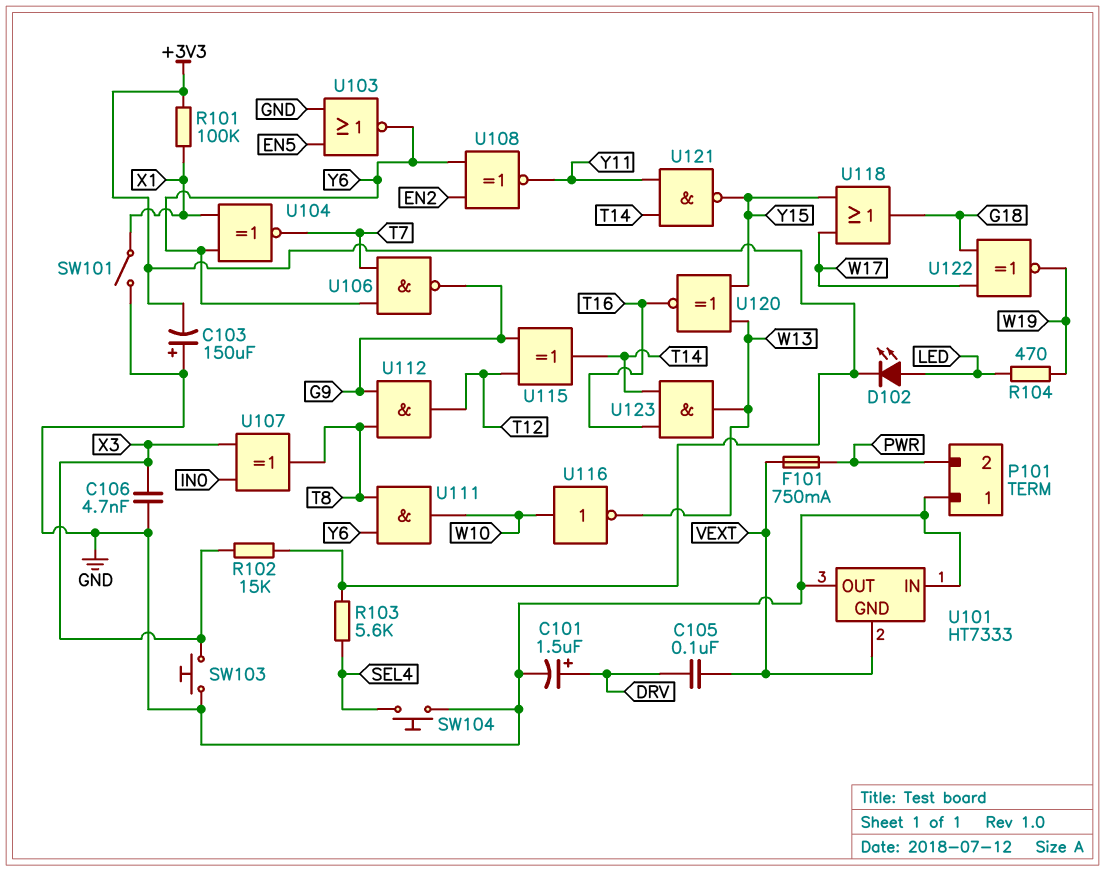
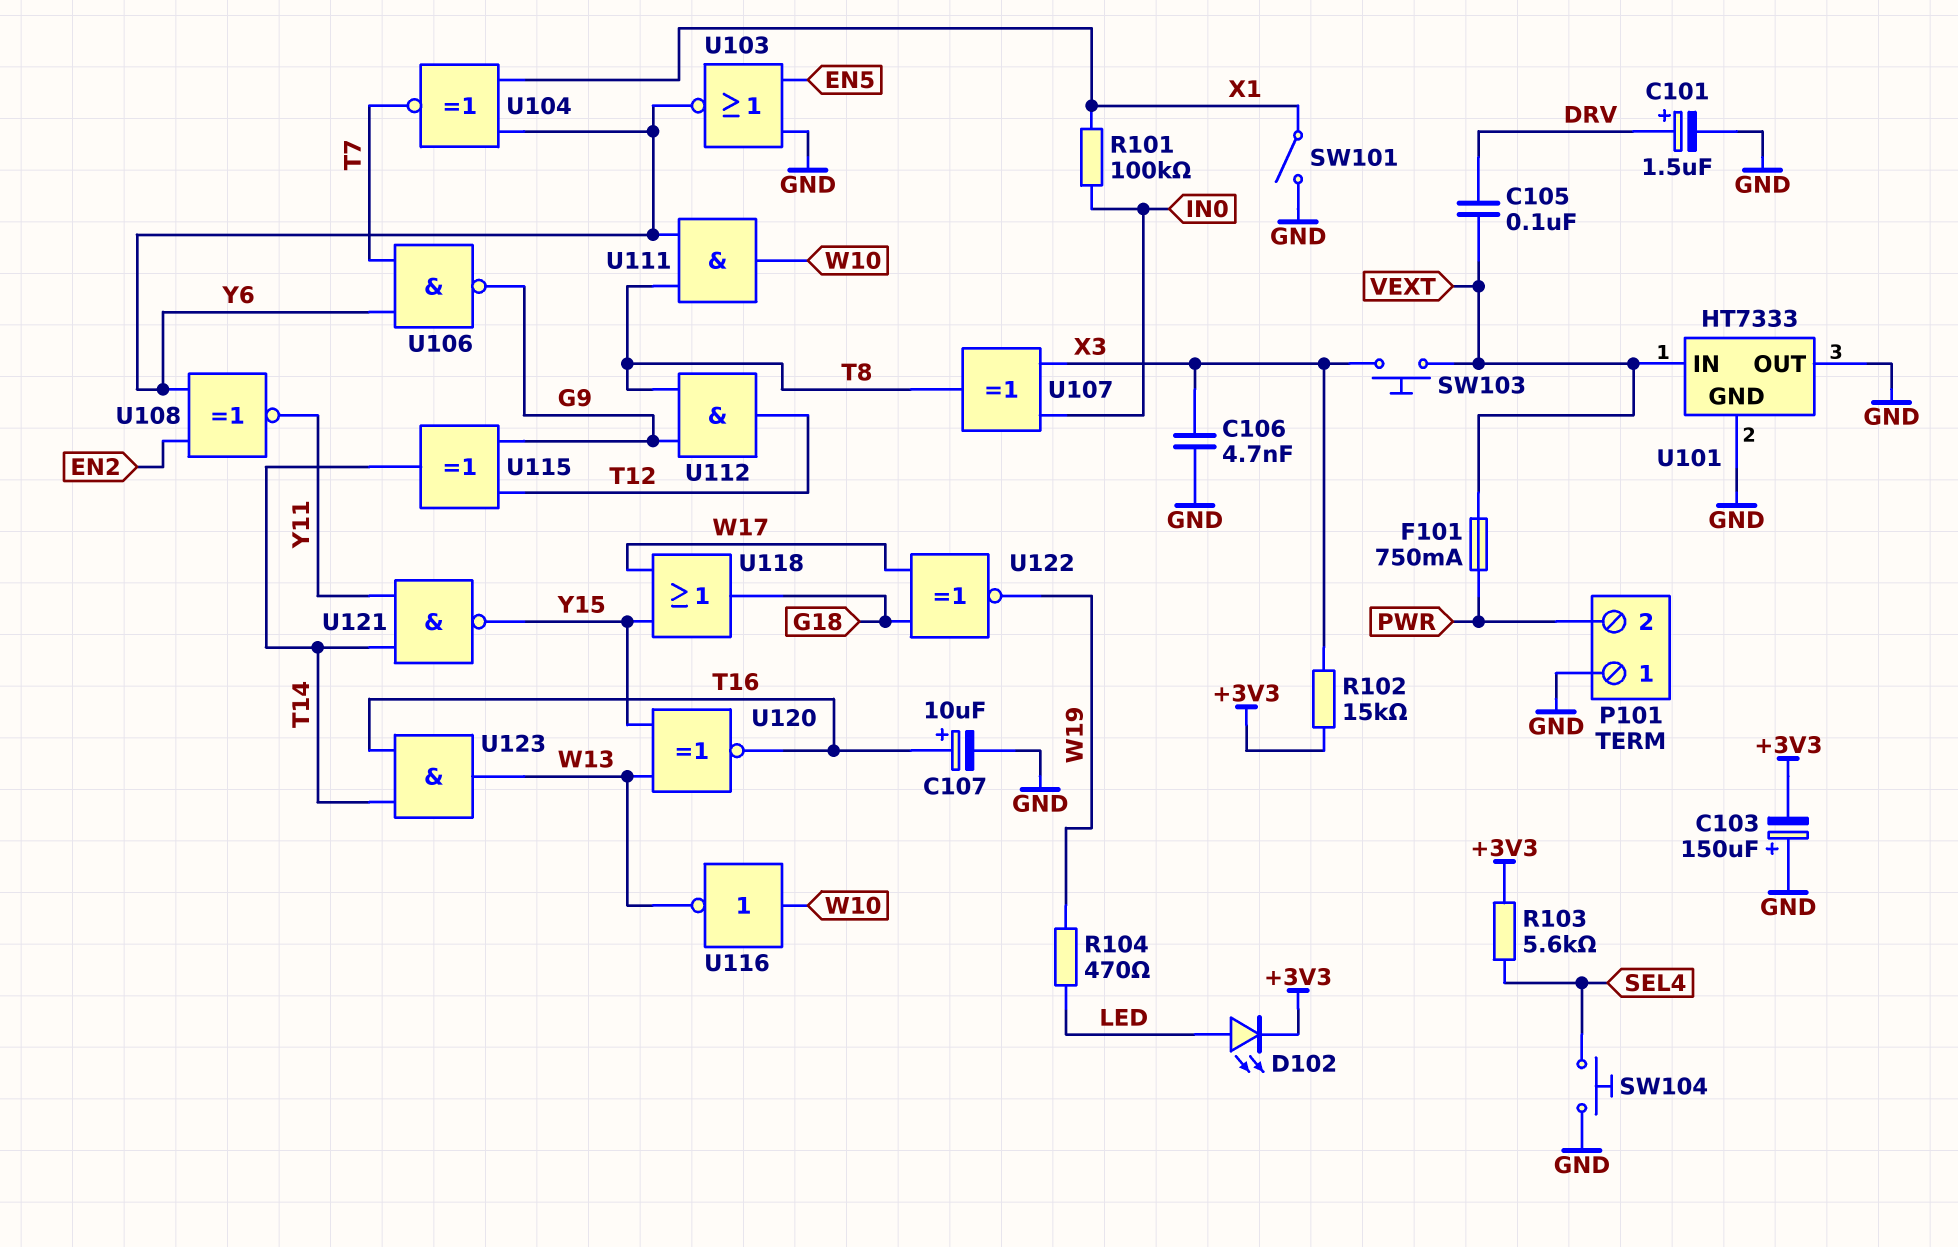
C107: none -> 10uF (plus T16, minus GND)
R101: 100k (+3V3, X1) -> 100k (IN0, X1)
SW103: button (GND, X3) -> button (VEXT, X3)
U101 pin GND: VEXT -> GND
U101 pin IN: GND -> VEXT

